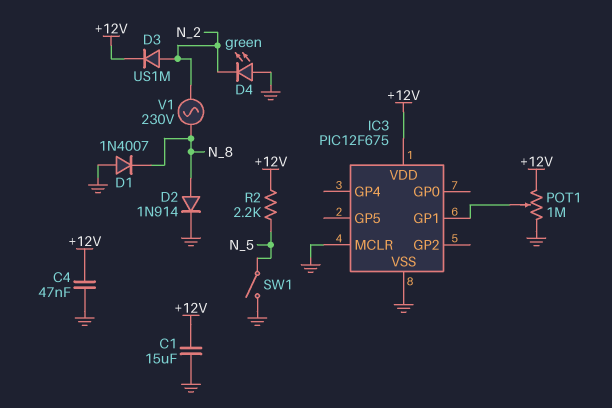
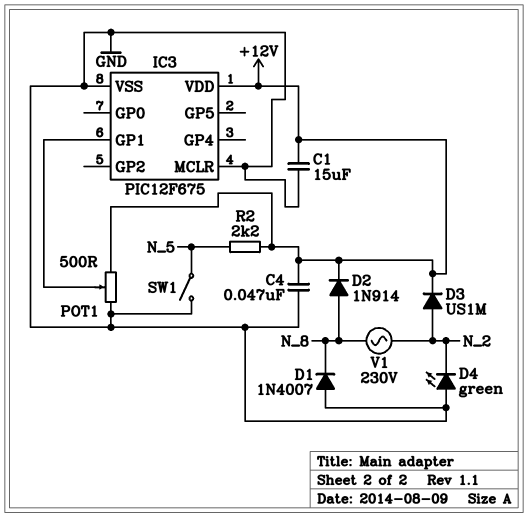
D2: diode 1N914 (A N_8, K GND) -> diode 1N914 (A N_8, K +12V)
POT1: 1M (+12V, GND, wiper IC3/GP1) -> 500 (+12V, GND, wiper IC3/GP1)

